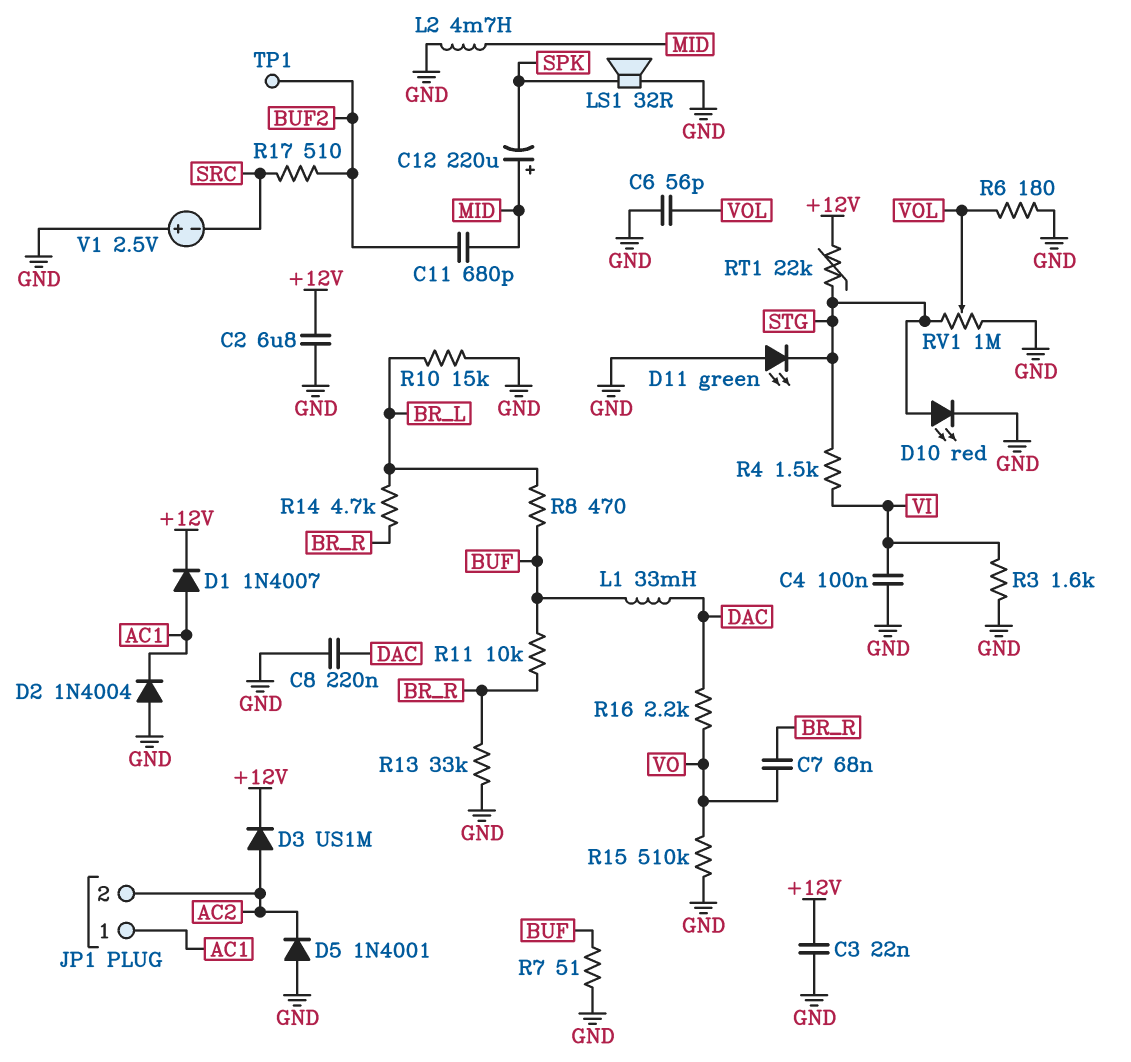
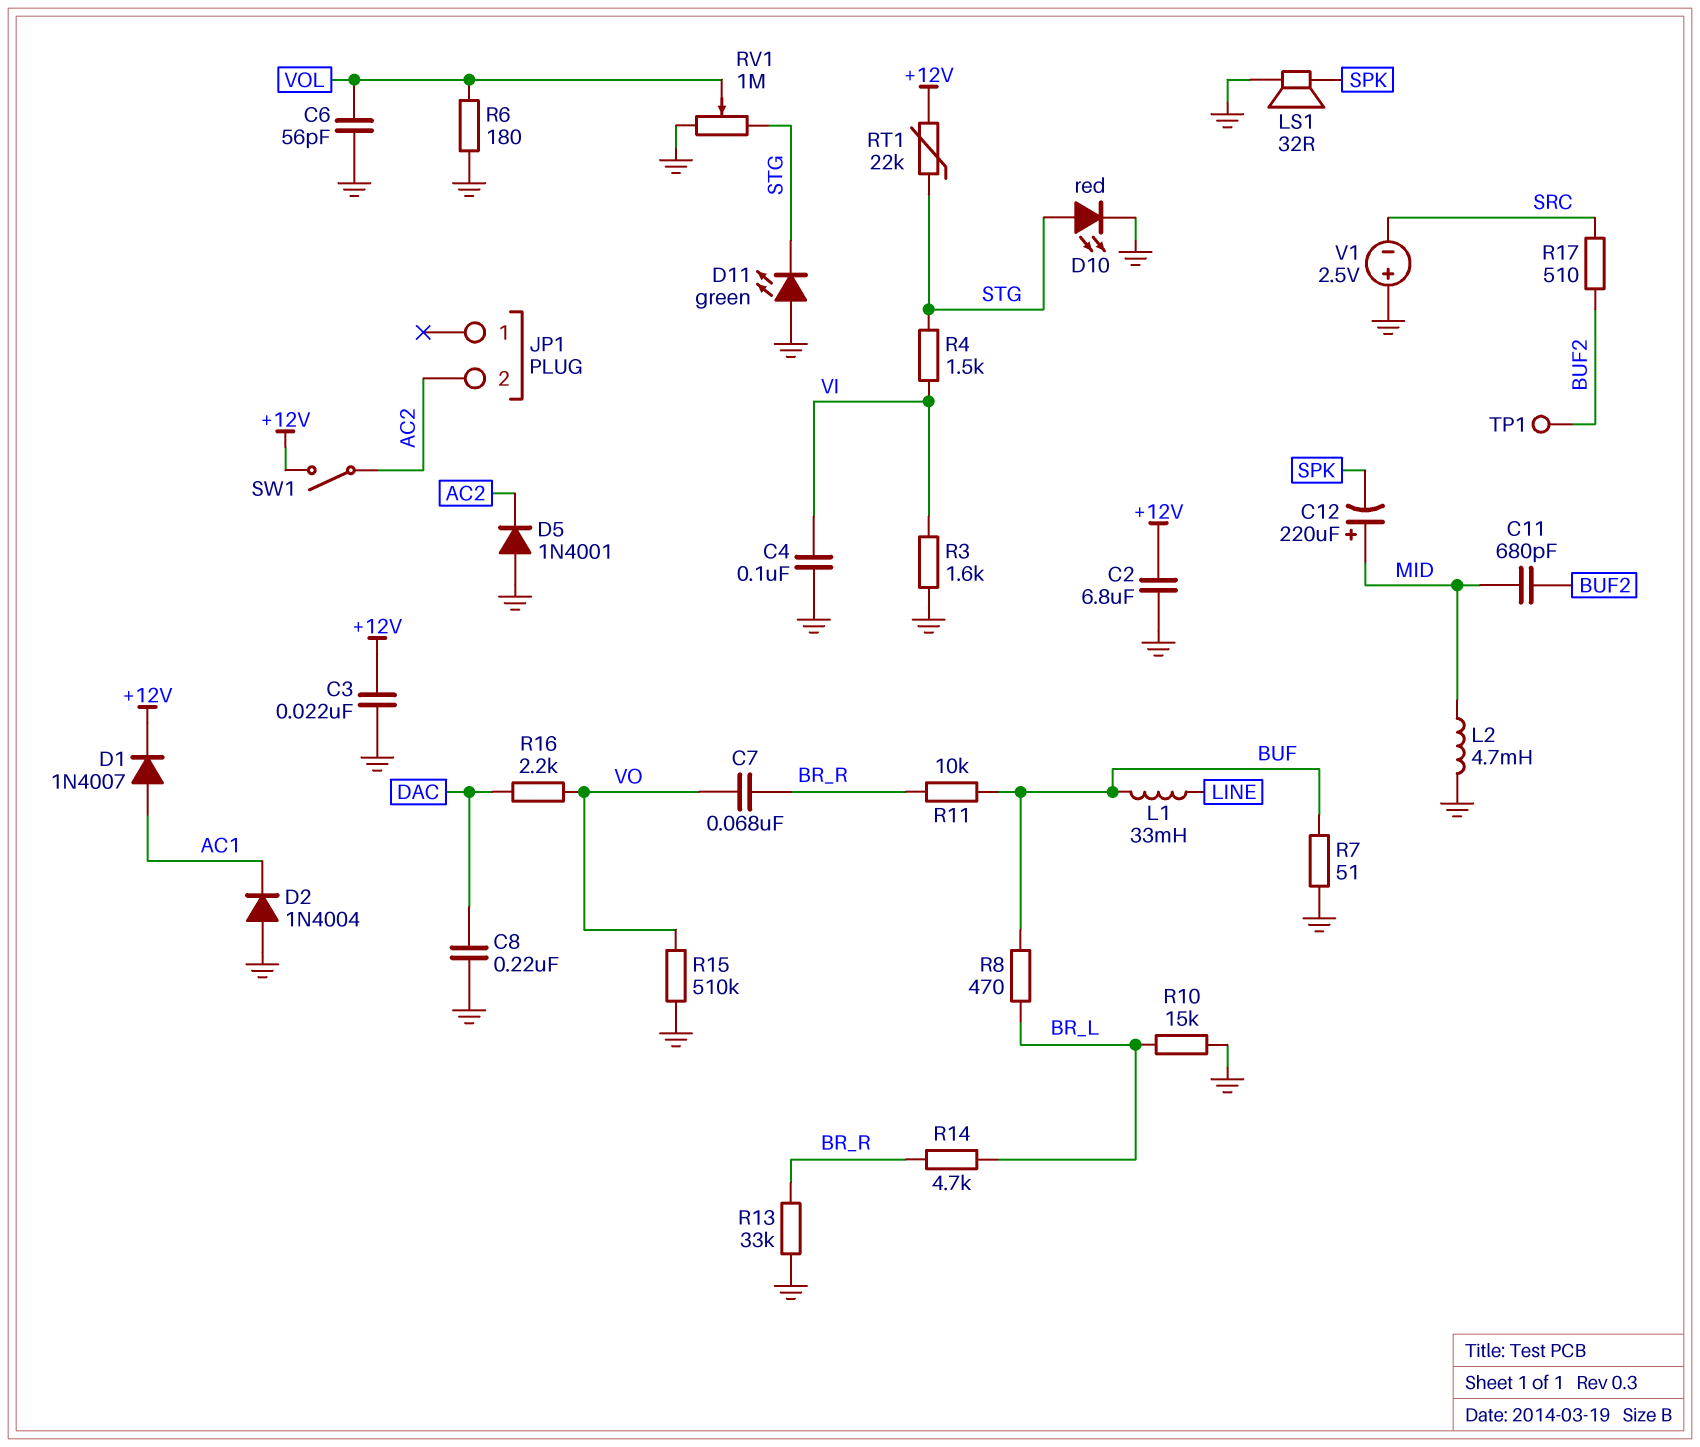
D3: diode US1M (A AC2, K +12V) -> none
JP1 pin 1: AC1 -> none
L1: 33mH (BUF, DAC) -> 33mH (BUF, LINE)
SW1: none -> switch (+12V, AC2)

